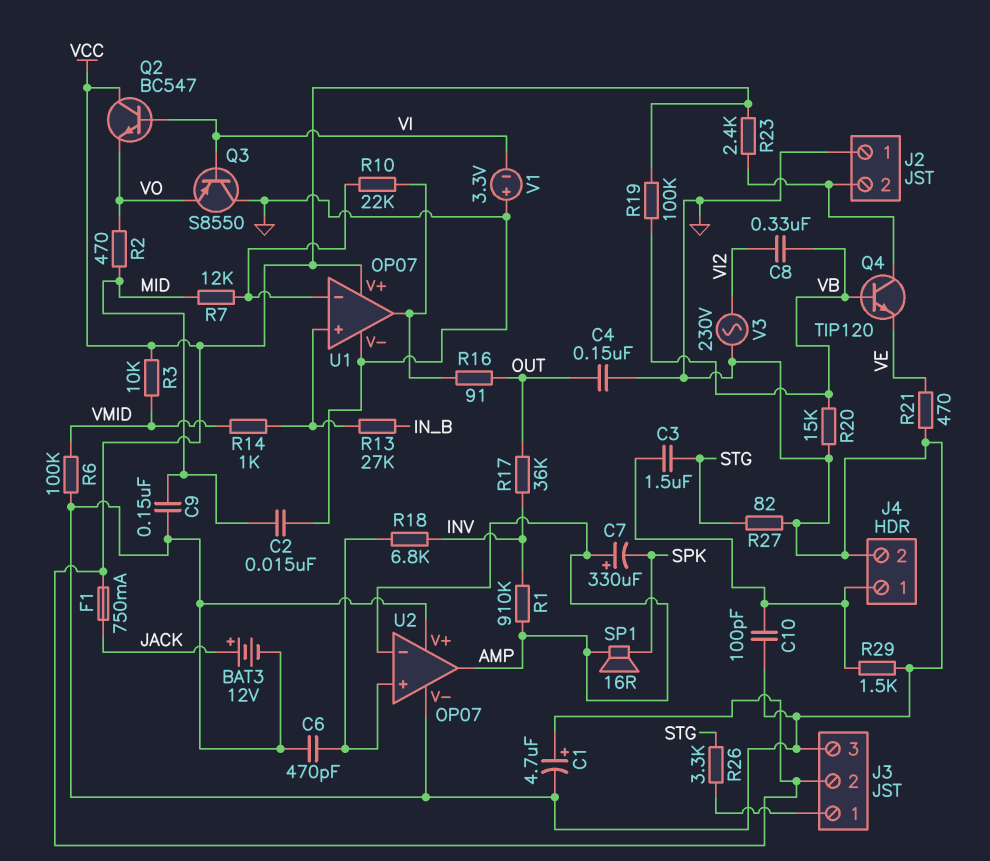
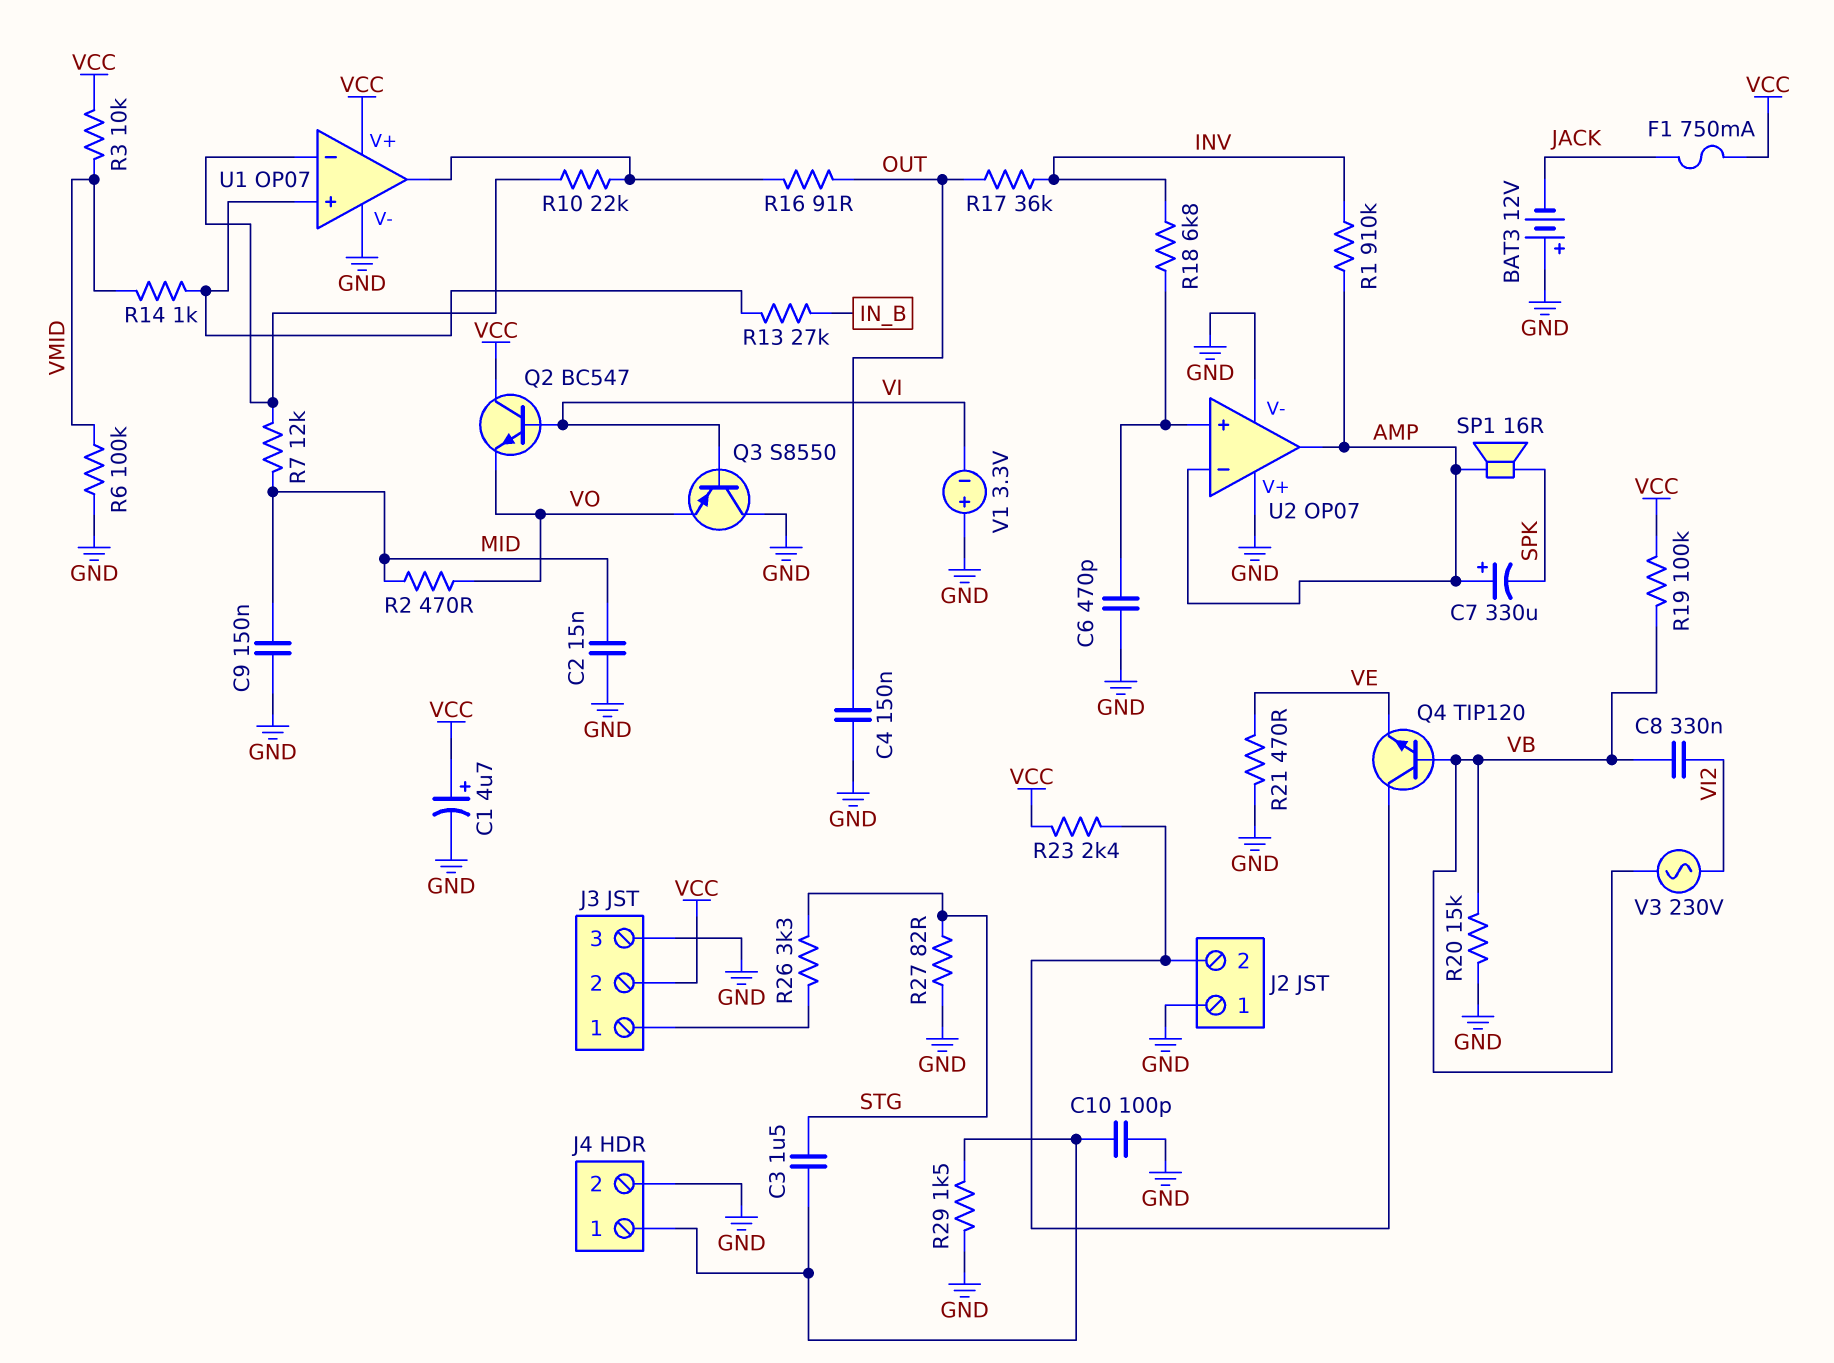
BAT3: 12V (plus JACK, minus GND) -> 12V (plus GND, minus JACK)
V3: AC 230V (GND, VI2) -> AC 230V (VB, VI2)

